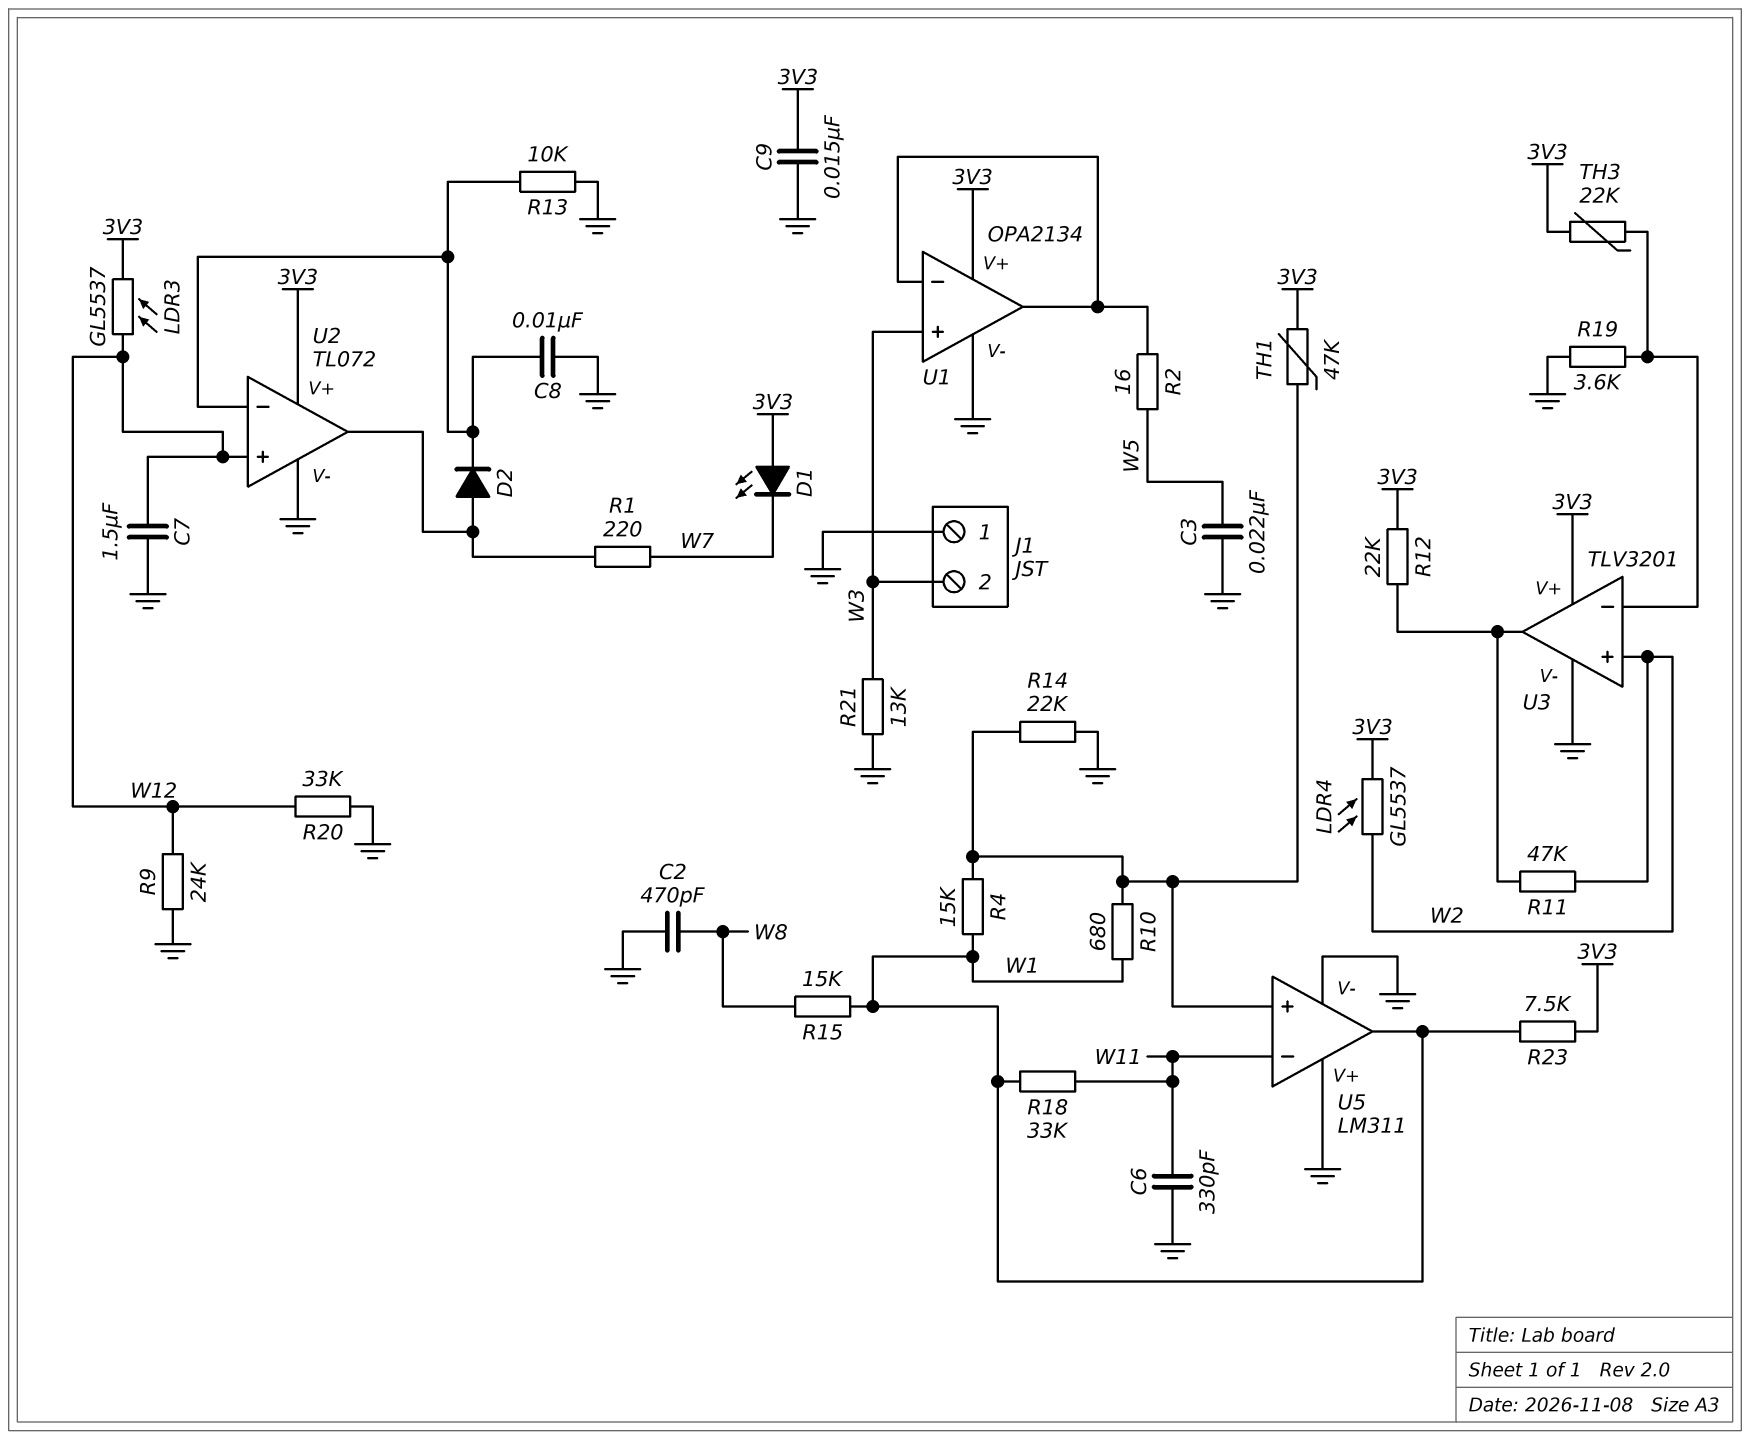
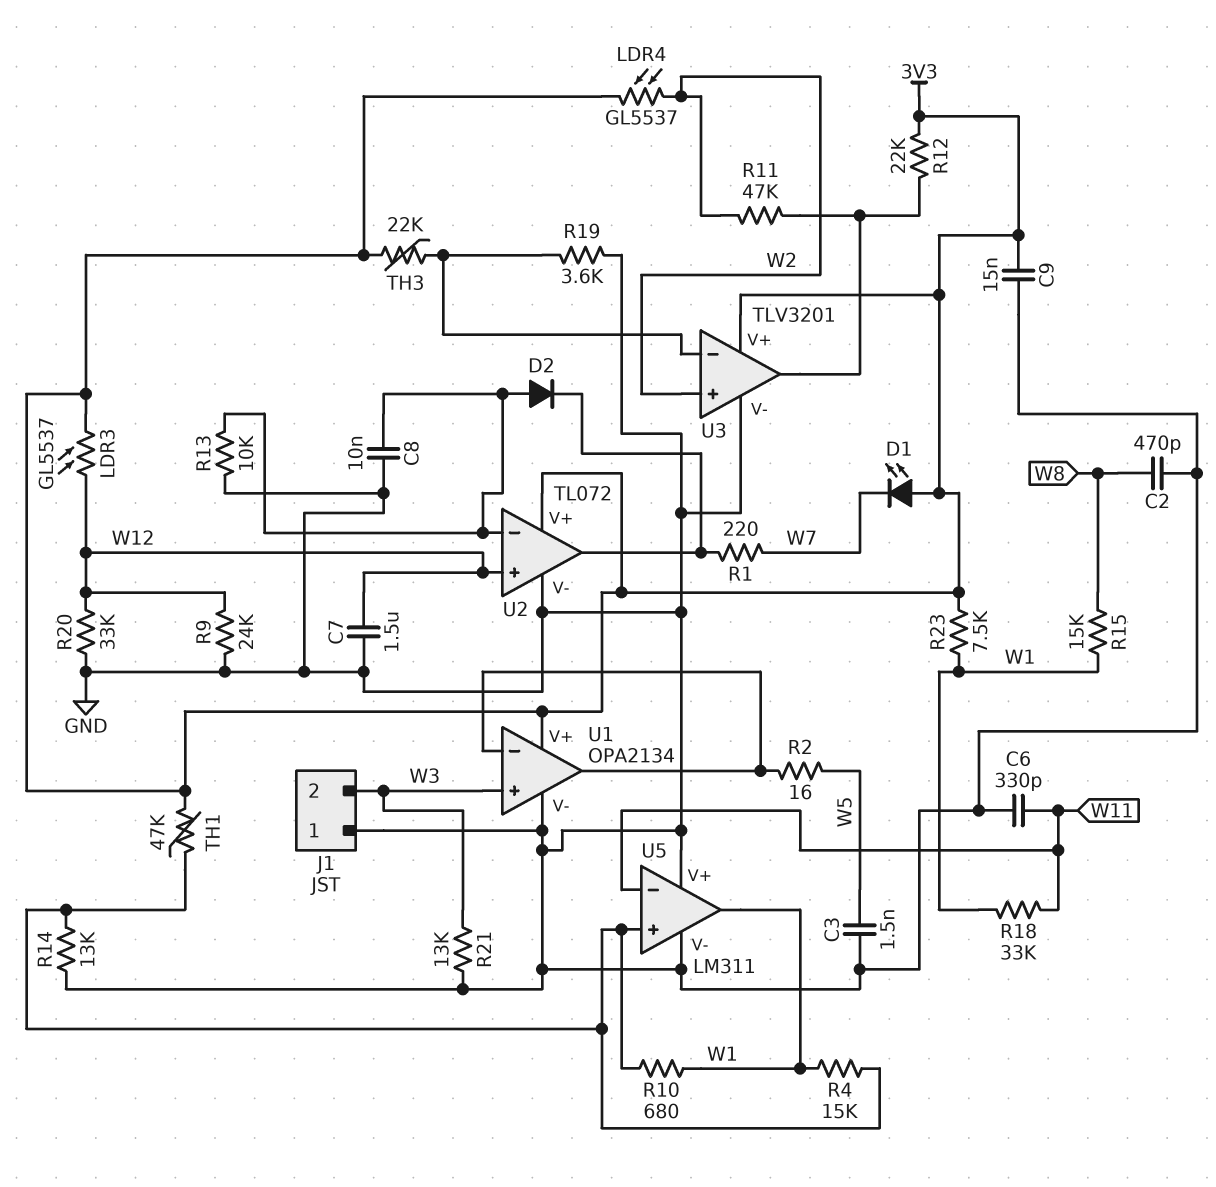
C3: 22nF (GND, W5) -> 1.5nF (GND, W5)
D2: diode (A U2/out, K U2/in-) -> diode (A U2/in-, K U2/out)
R14: 22k (GND, U5/in+) -> 13k (GND, U5/in+)

